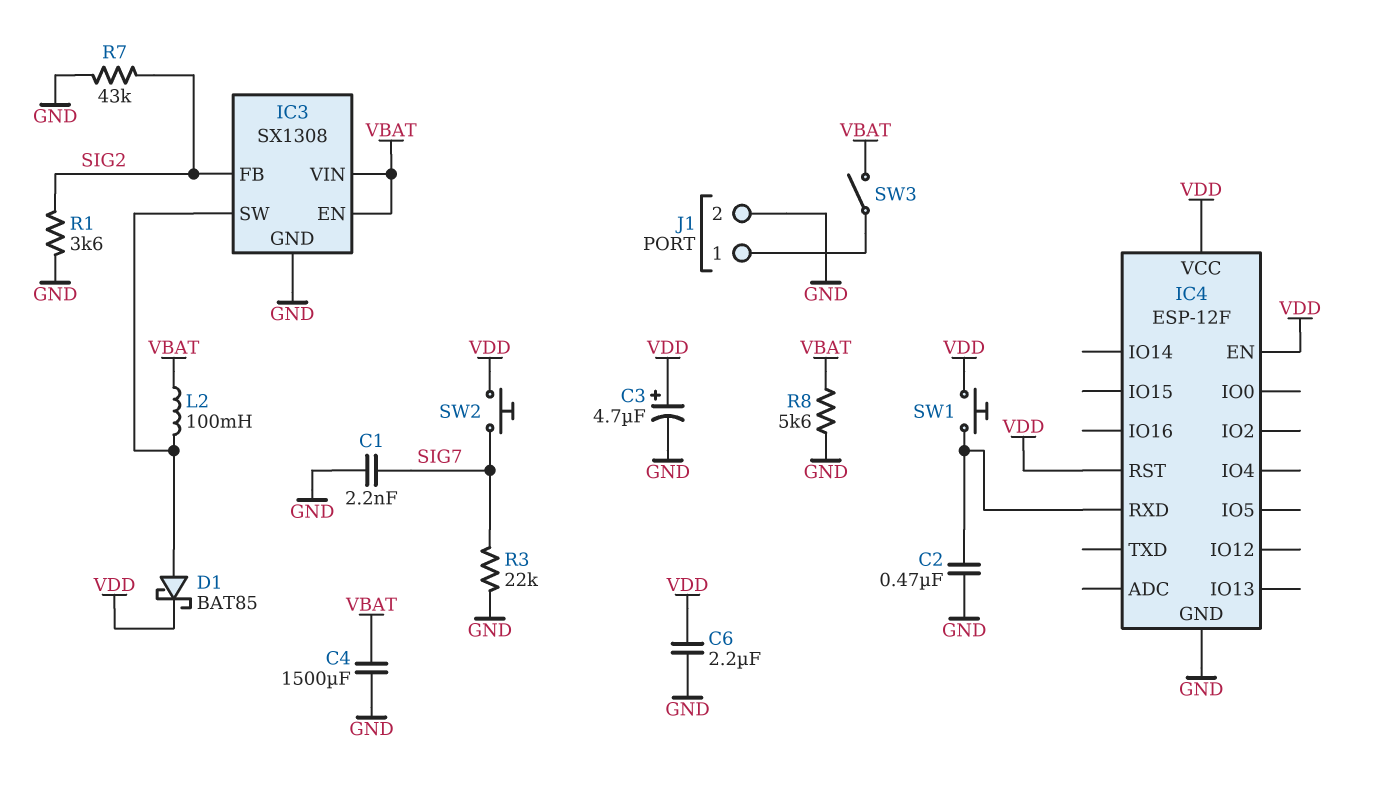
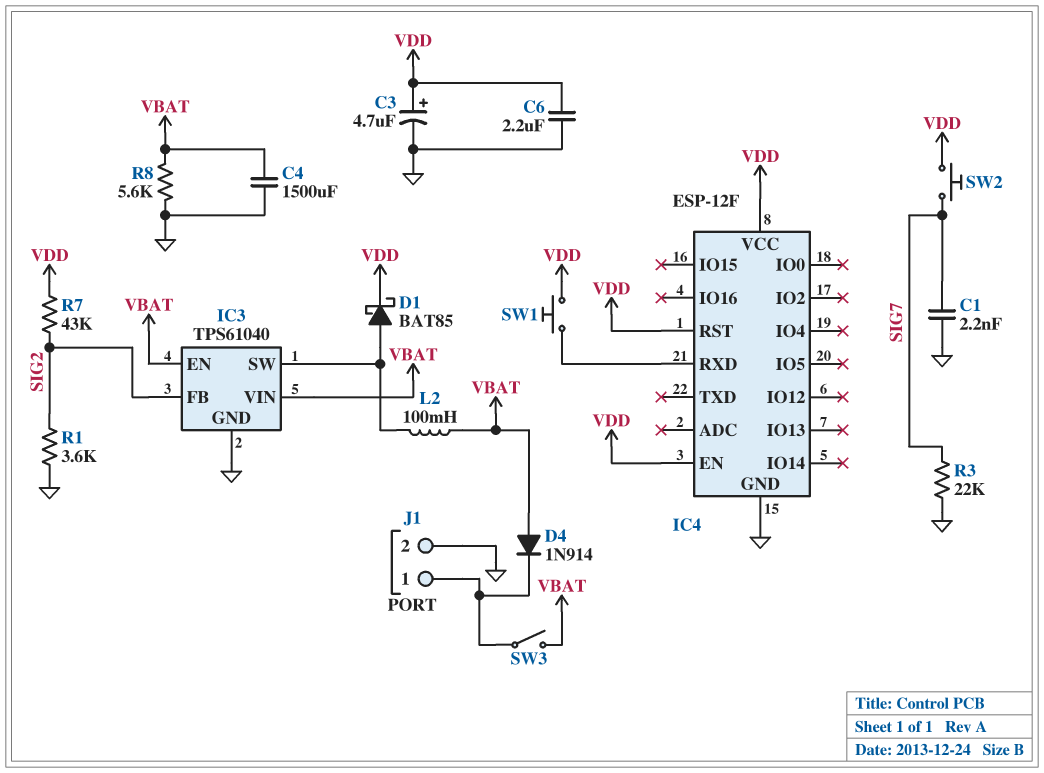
C2: 470nF (GND, IC4/RXD) -> none
D4: none -> diode 1N914 (A VBAT, K J1/1)
IC3: SX1308 -> TPS61040
R7: 43k (GND, SIG2) -> 43k (SIG2, VDD)

